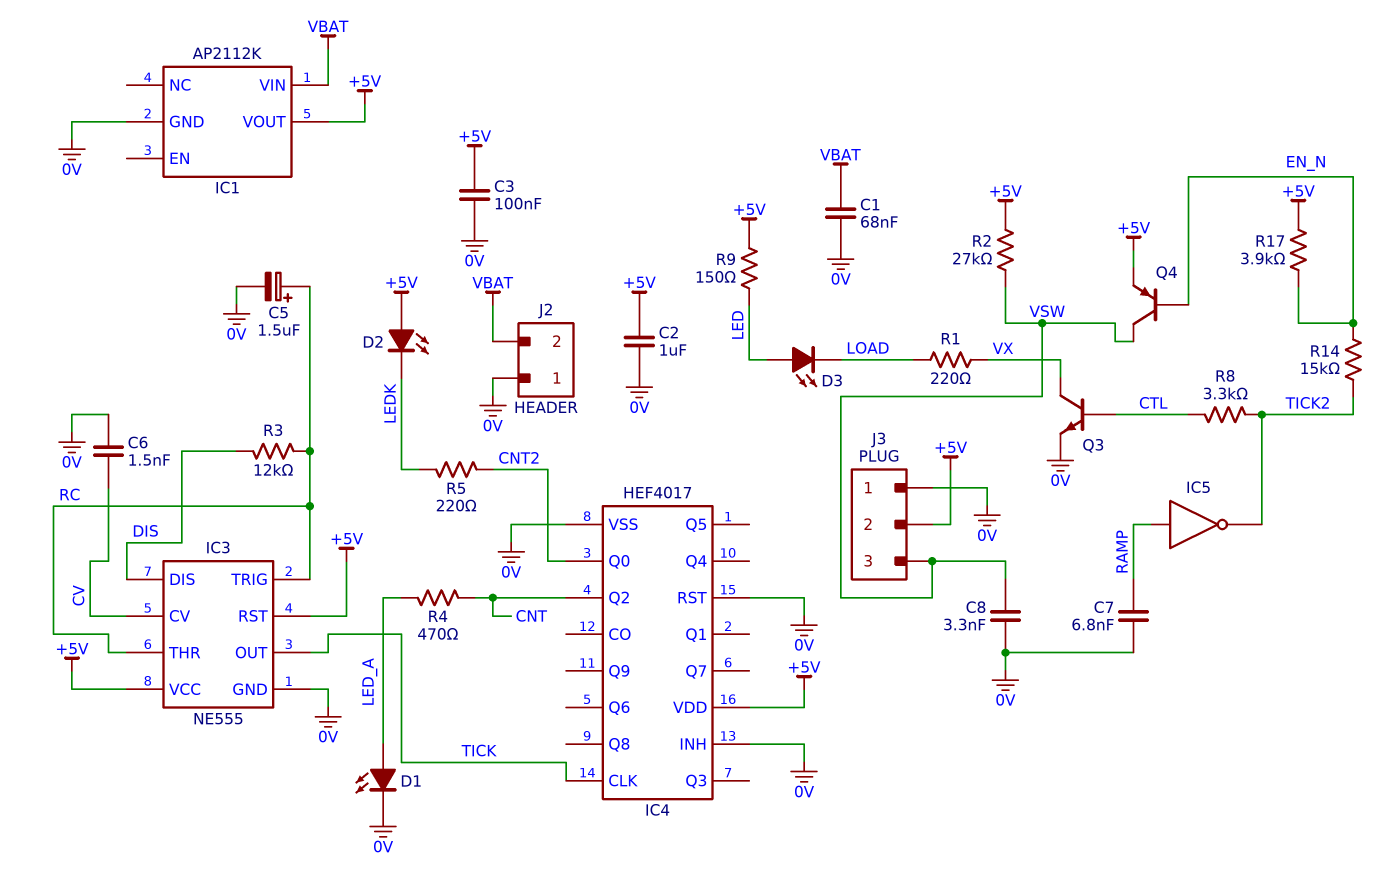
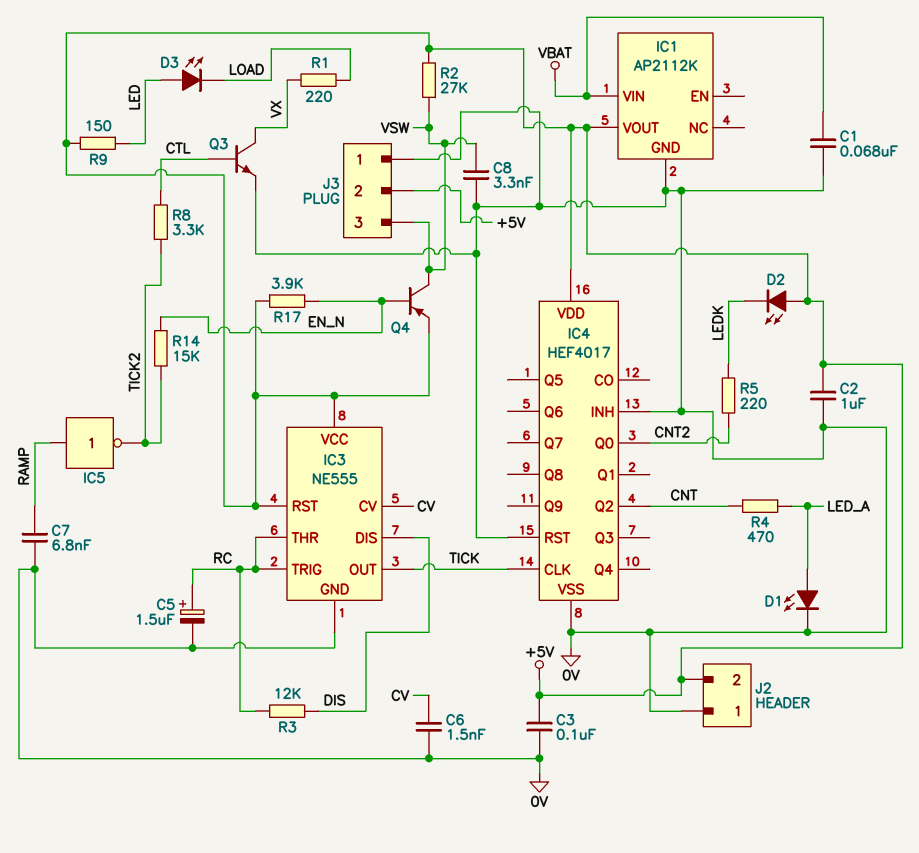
J2 pin 2: VBAT -> +5V

